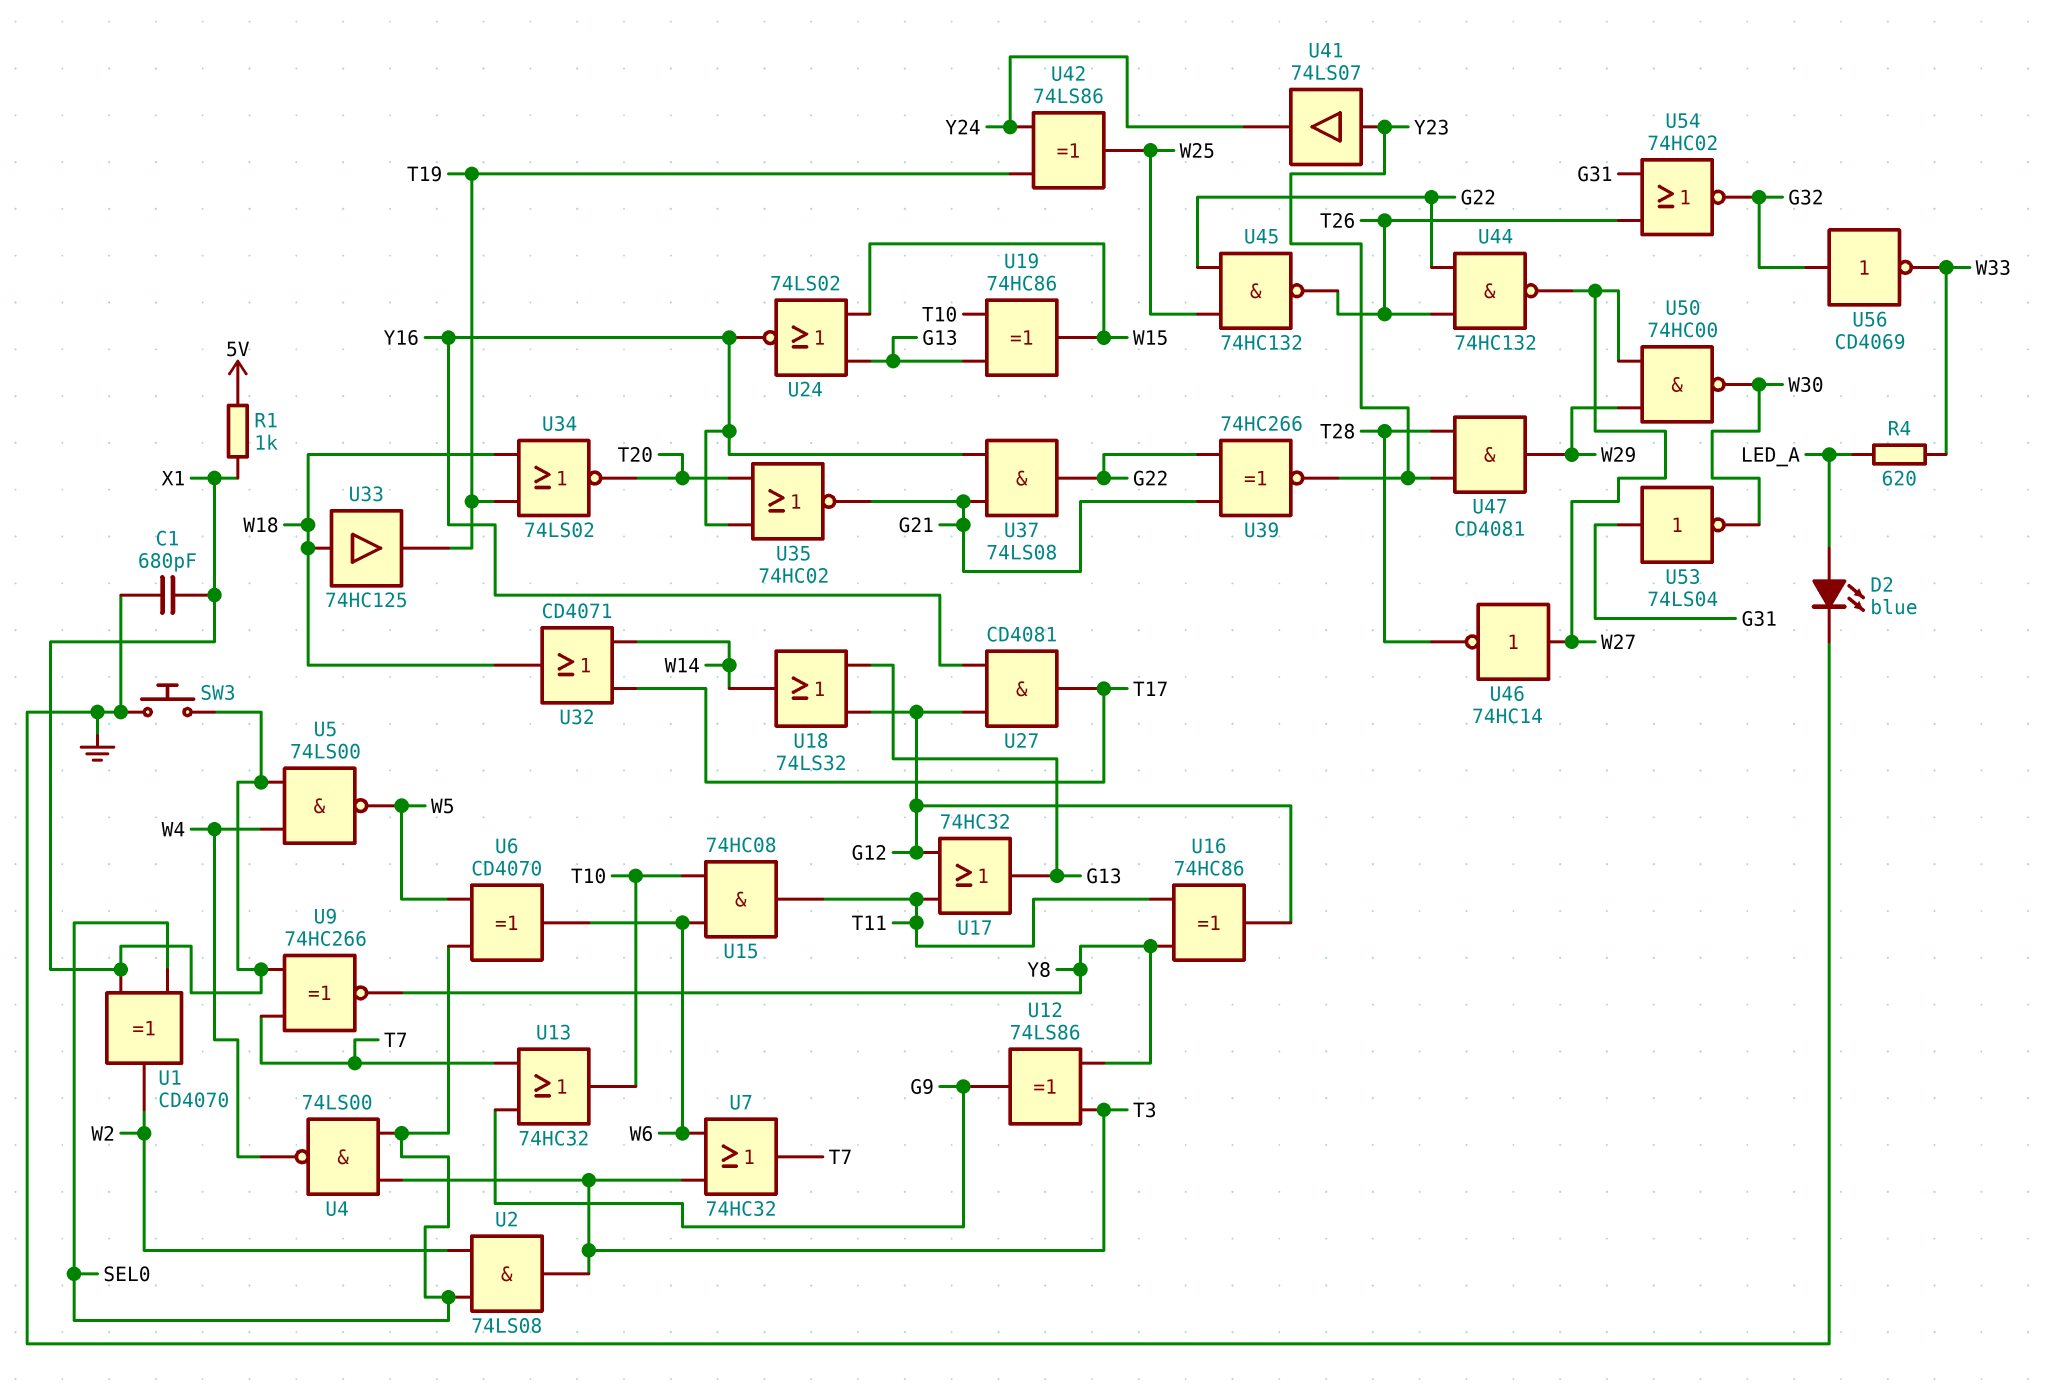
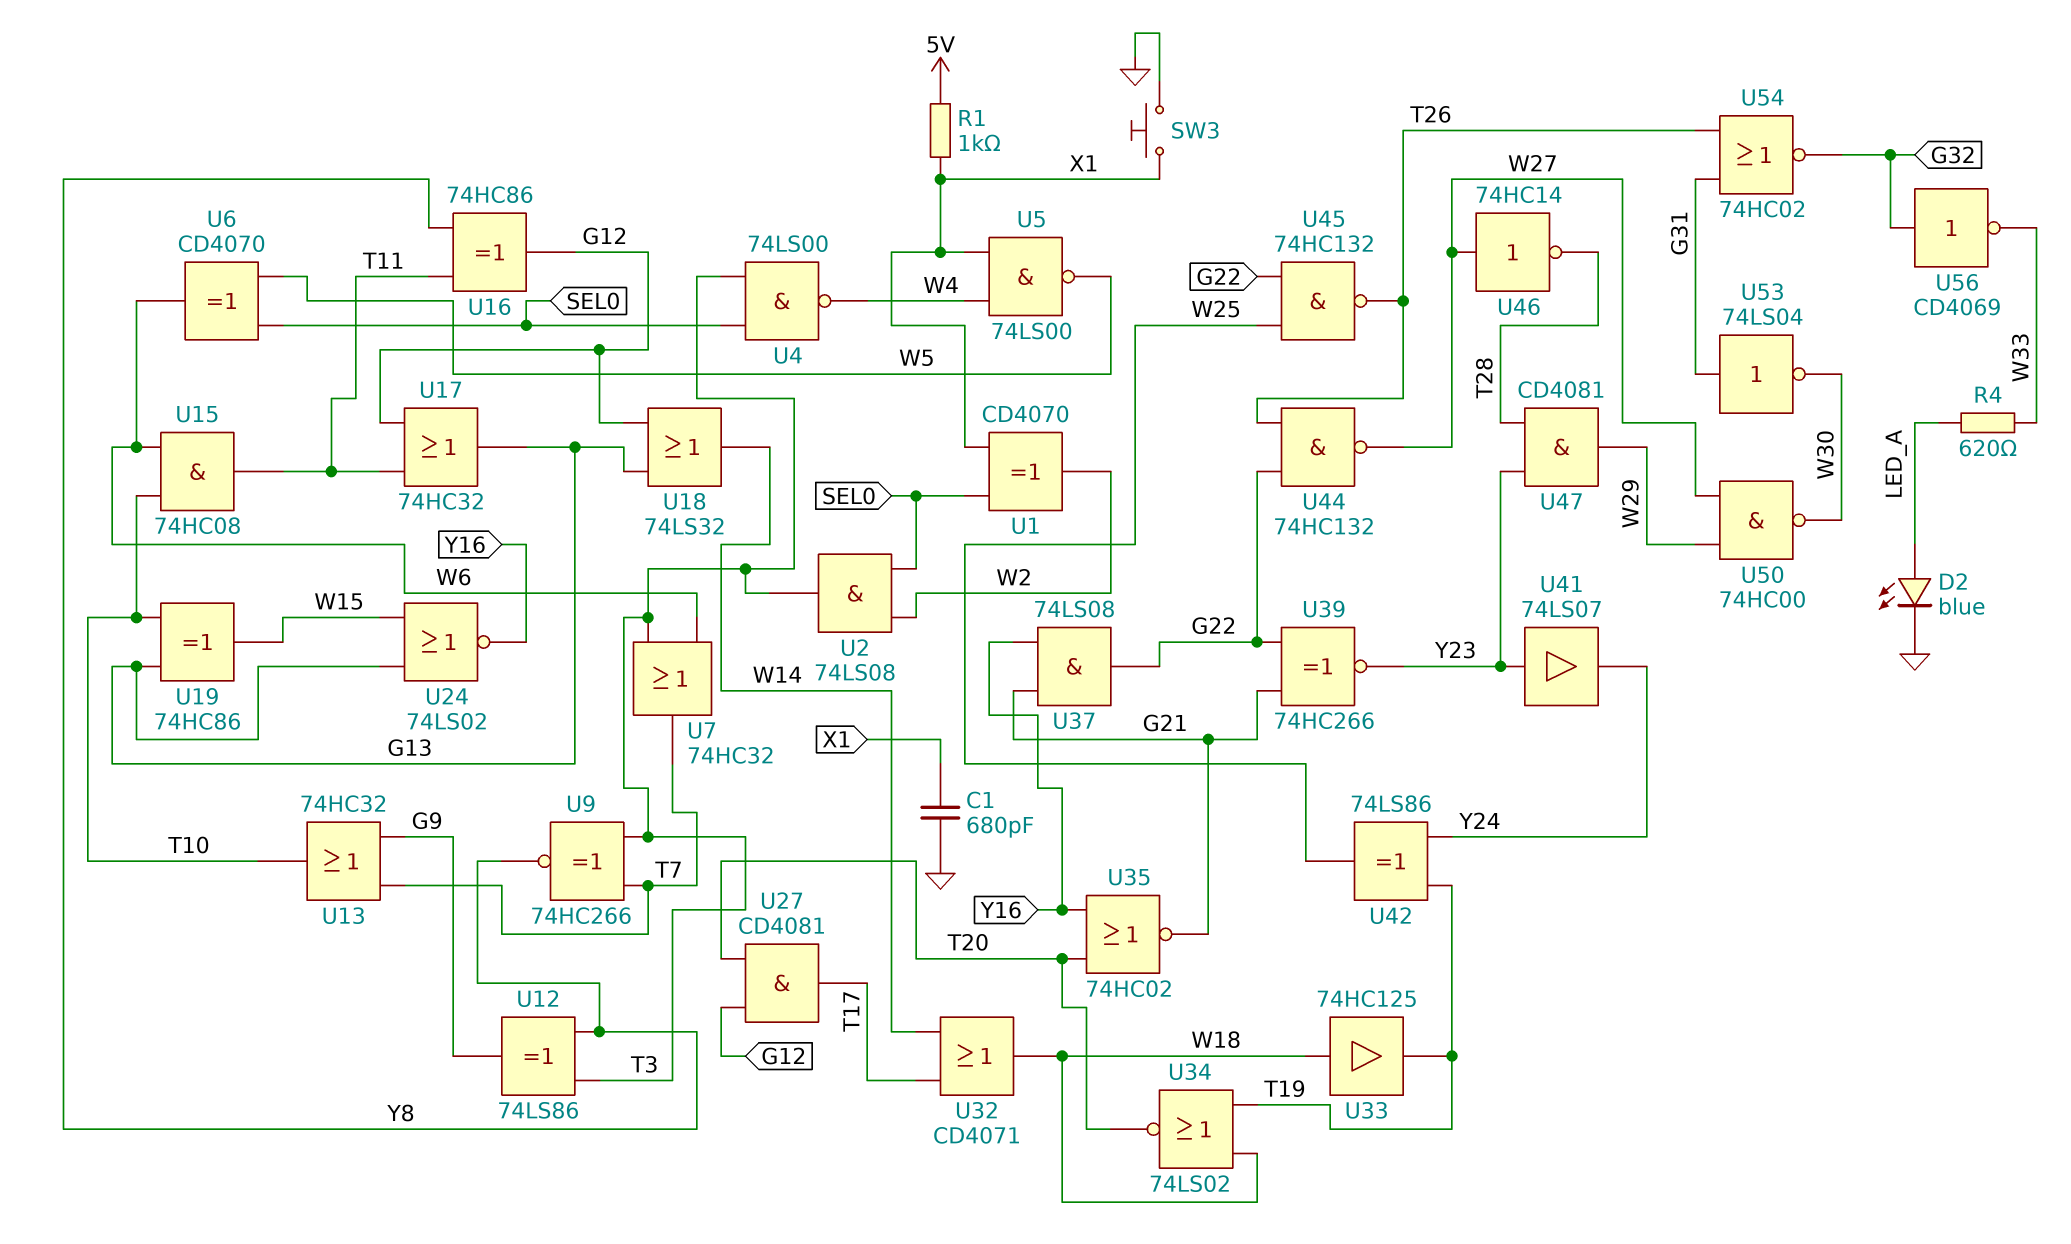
U9: XNOR 74HC266 (in T7, in X1, out Y8) -> XNOR 74HC266 (in T3, in T7, out Y8)
U27: AND CD4081 (in G12, in Y16, out T17) -> AND CD4081 (in G12, in T20, out T17)

